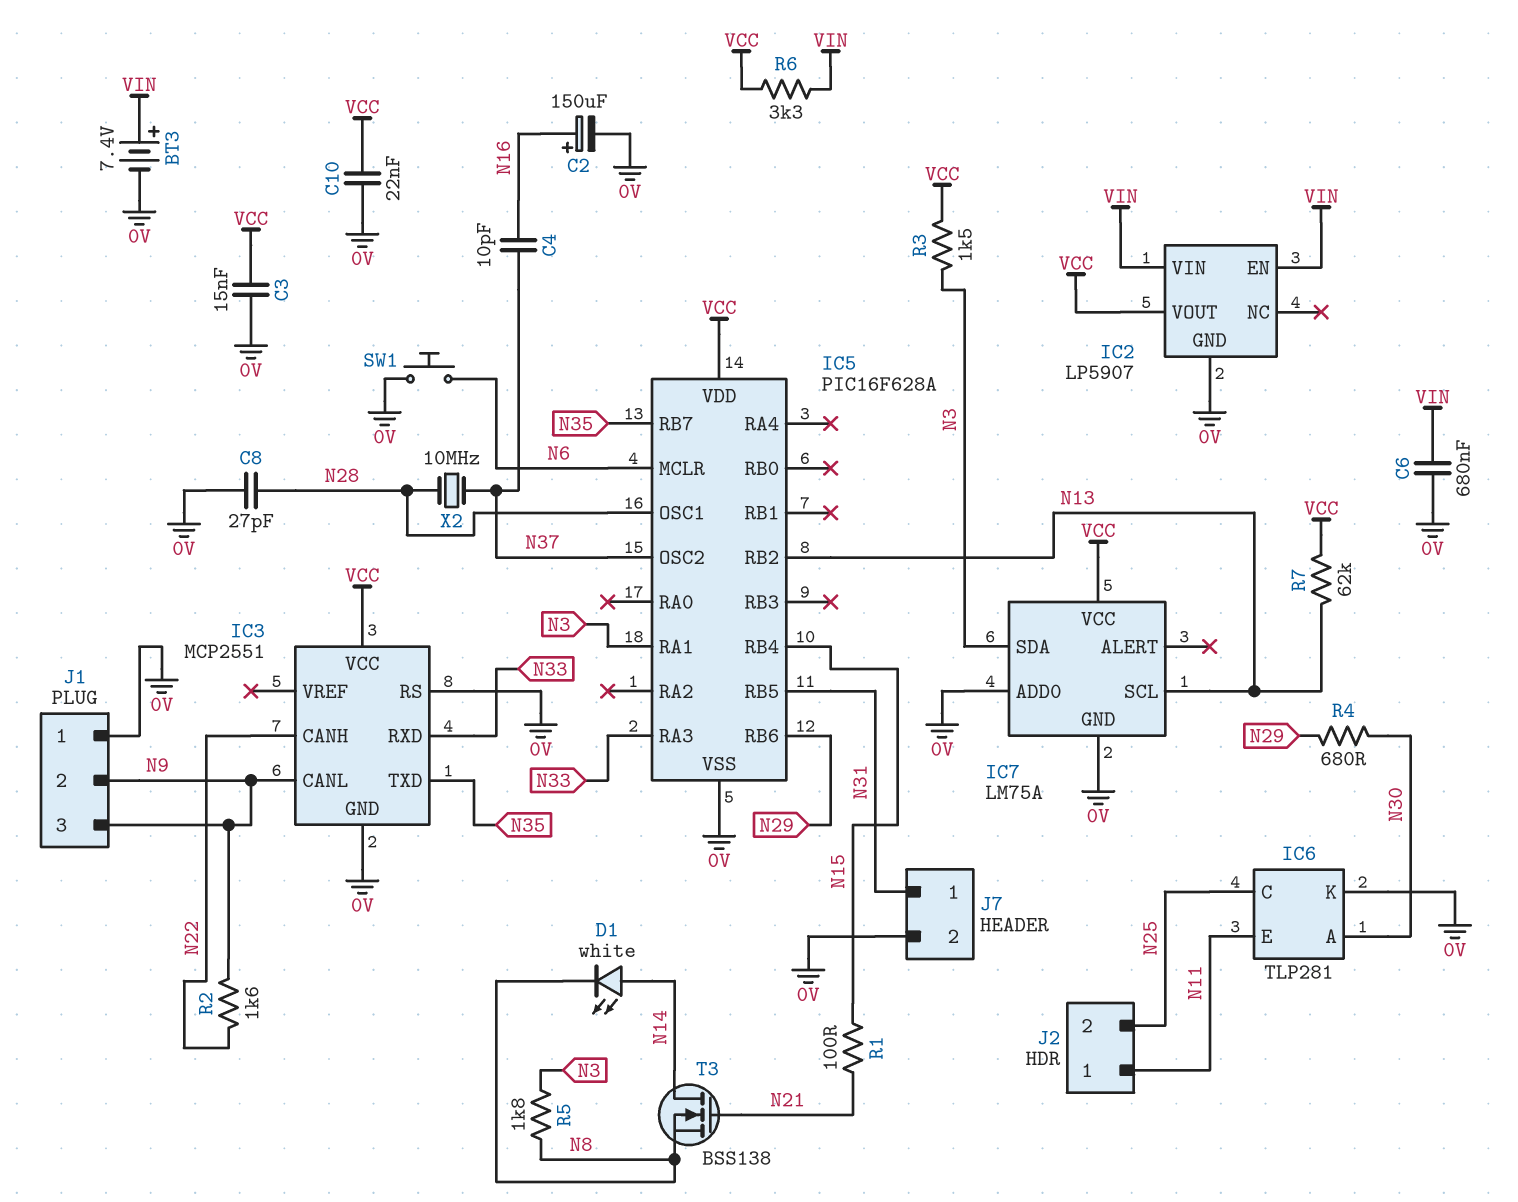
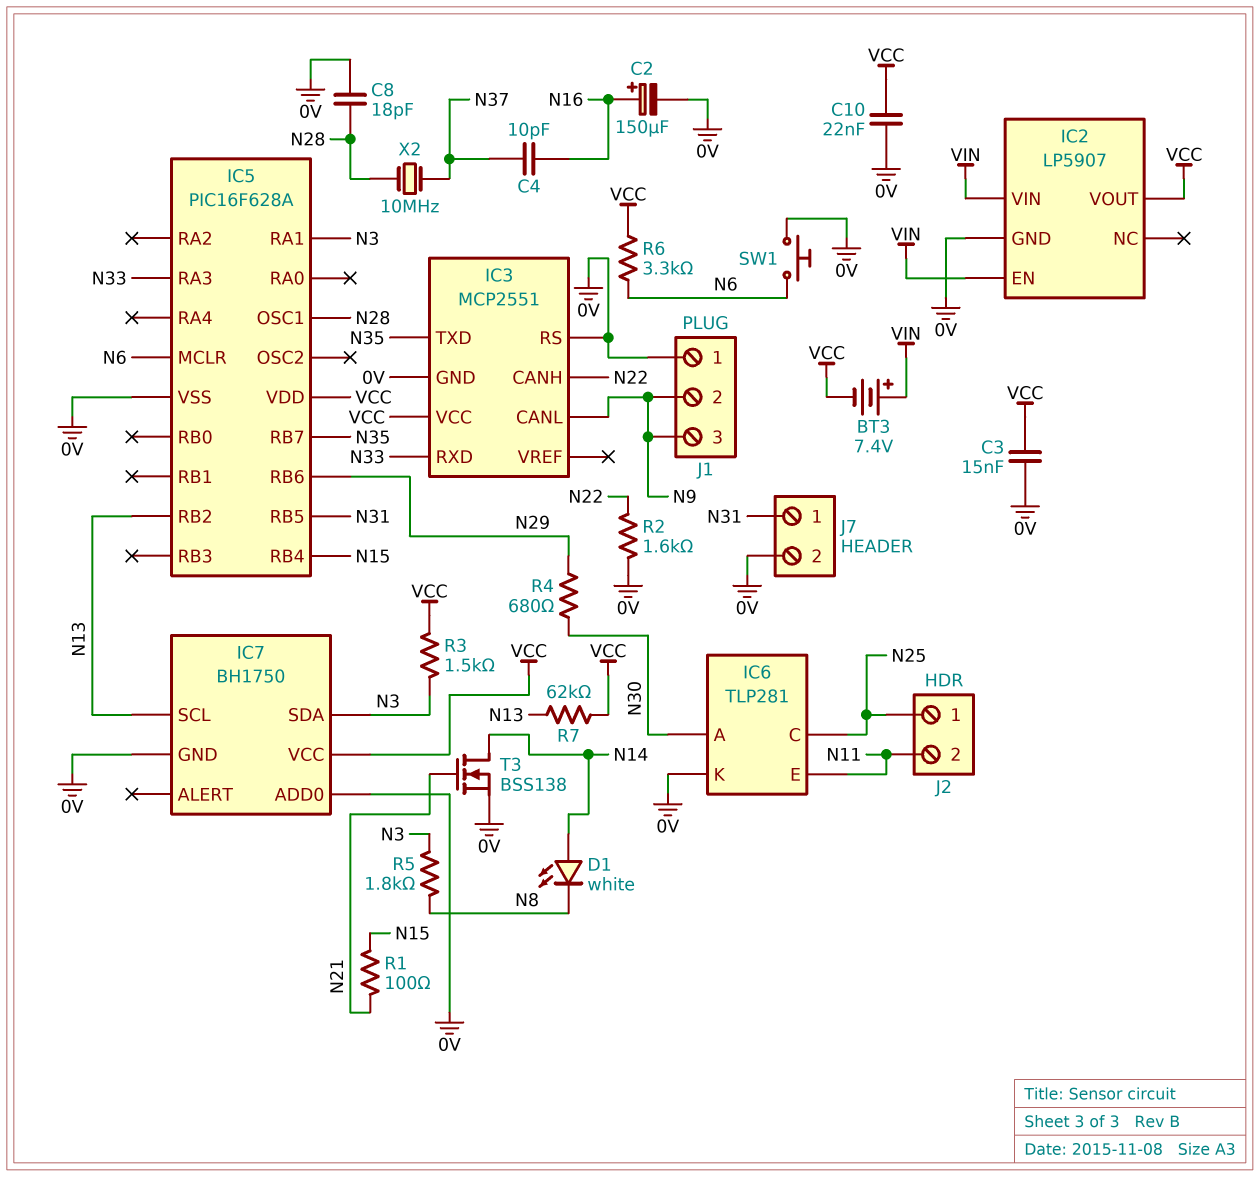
BT3: 7.4V (plus VIN, minus 0V) -> 7.4V (plus VIN, minus VCC)
C6: 680nF (0V, VIN) -> none
C8: 27pF (0V, N28) -> 18pF (0V, N28)
IC5 pin OSC2: N37 -> none
IC7: LM75A -> BH1750
J2 pin 1: N11 -> N25
J2 pin 2: N25 -> N11
R2: 1.6k (N9, N22) -> 1.6k (0V, N22)
R6: 3.3k (VCC, VIN) -> 3.3k (N6, VCC)
T3: NMOS BSS138 (G N21, D N14, S N8) -> NMOS BSS138 (G N21, D N14, S 0V)

